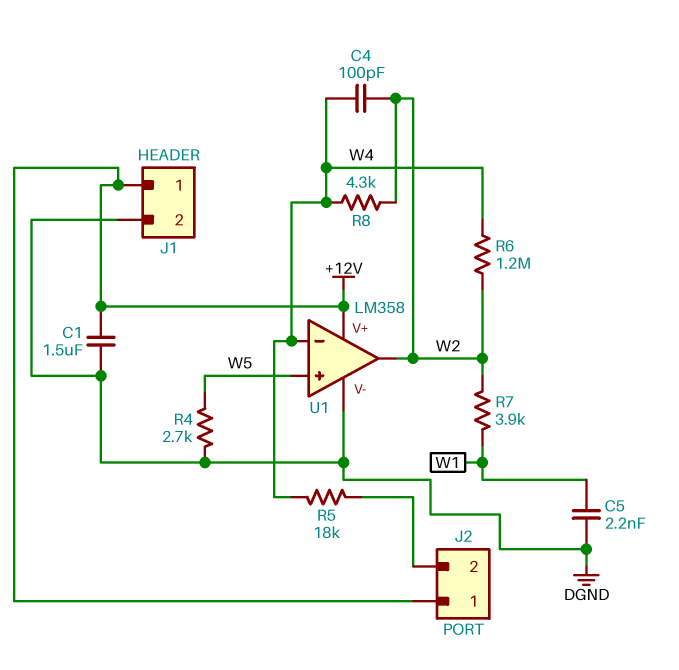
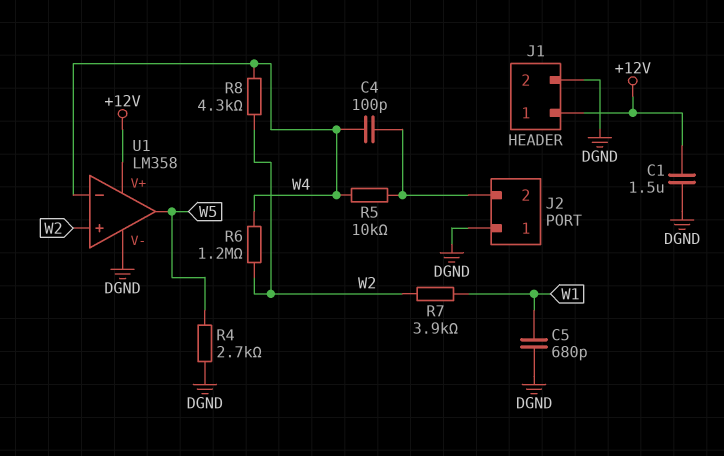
C4: 100pF (W2, W4) -> 100pF (J2/2, W4)
C5: 2.2nF (DGND, W1) -> 680pF (DGND, W1)
J2 pin 1: +12V -> DGND
R5: 18k (J2/2, W4) -> 10k (J2/2, W4)
U1 pin in+: W5 -> W2
U1 pin out: W2 -> W5

